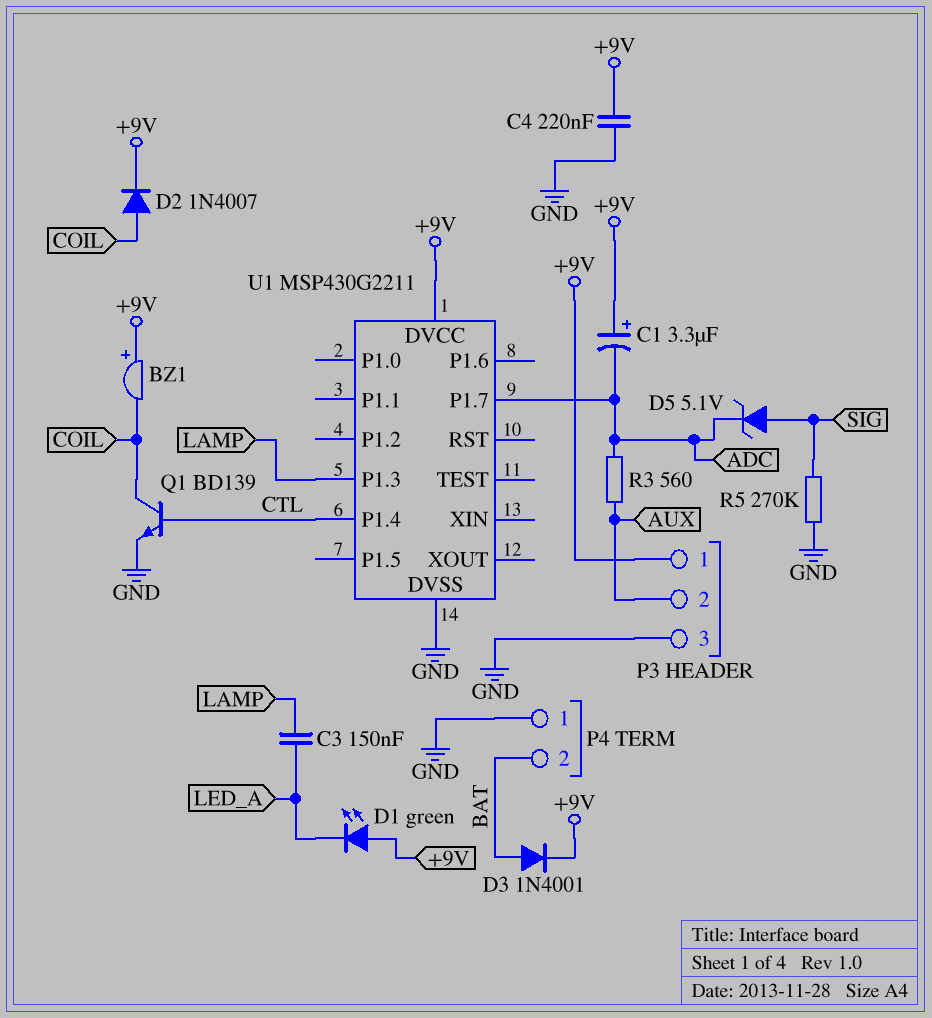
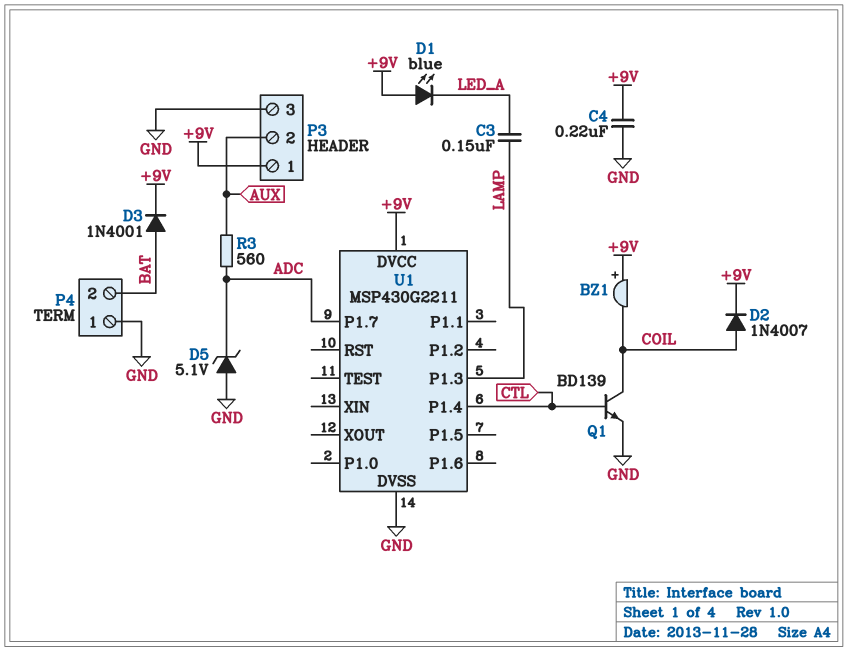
C1: 3.3uF (plus +9V, minus ADC) -> none
D1: LED green (A +9V, K LED_A) -> LED blue (A +9V, K LED_A)
D5: zener 5.1V (A SIG, K ADC) -> zener 5.1V (A GND, K ADC)
R5: 270k (GND, SIG) -> none

